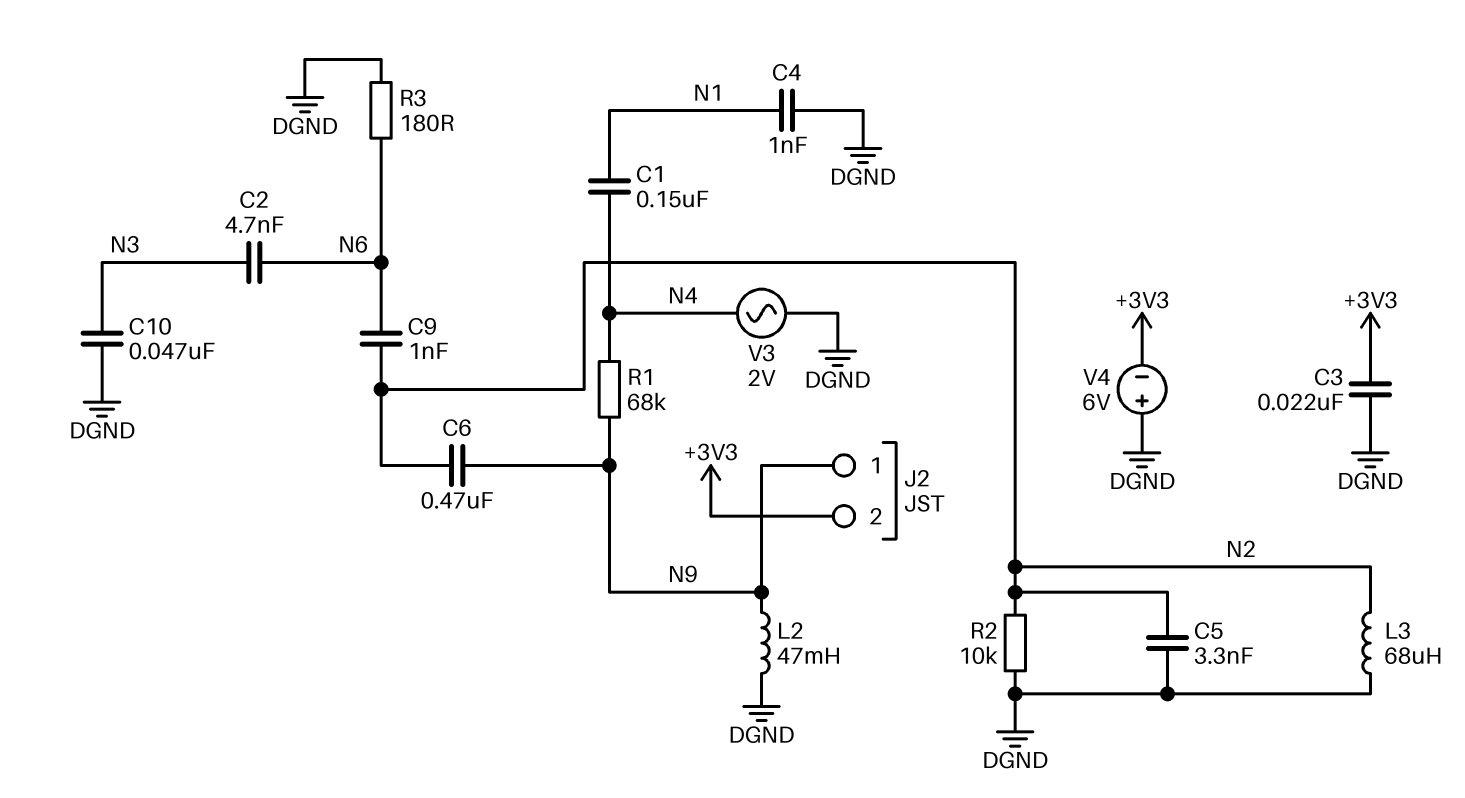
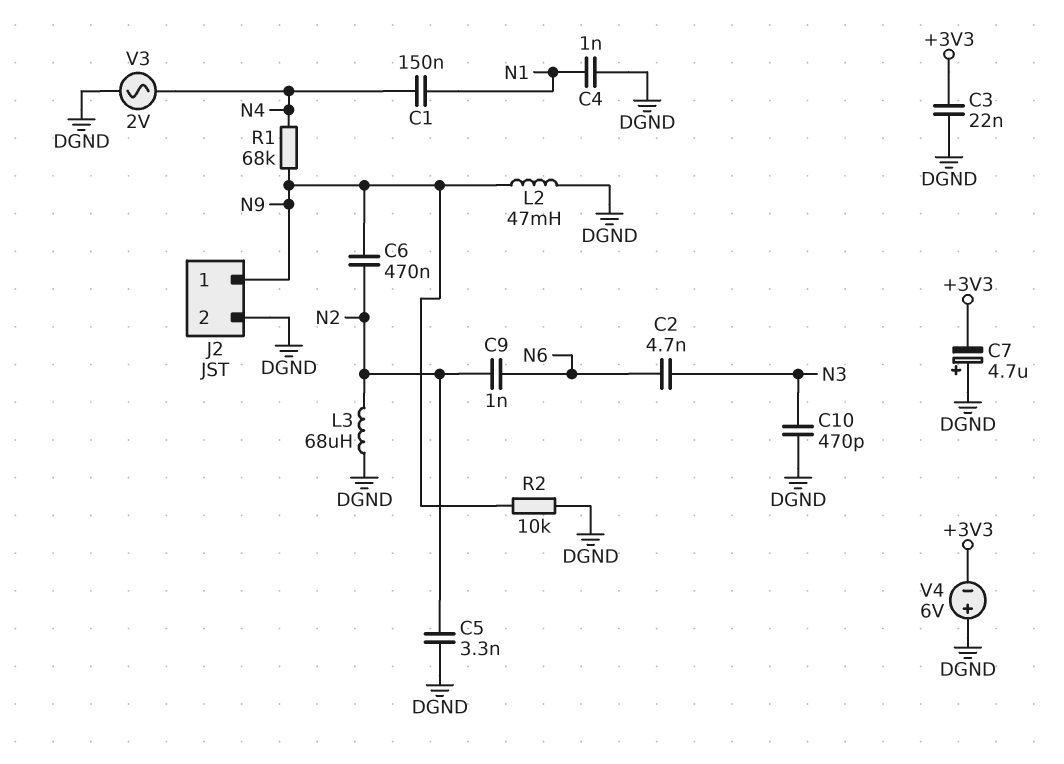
C7: none -> 4.7uF (plus DGND, minus +3V3)
C10: 47nF (DGND, N3) -> 470pF (DGND, N3)
J2 pin 2: +3V3 -> DGND
R2: 10k (DGND, N2) -> 10k (DGND, N9)
R3: 180 (DGND, N6) -> none

